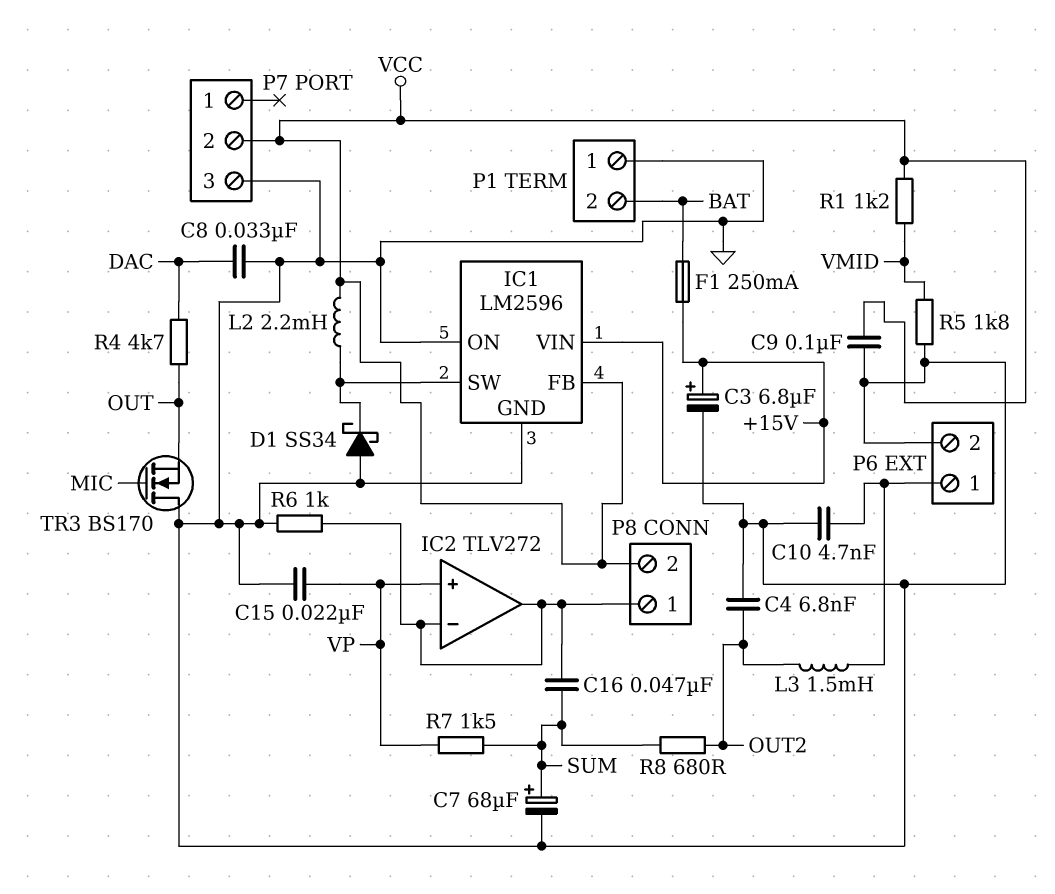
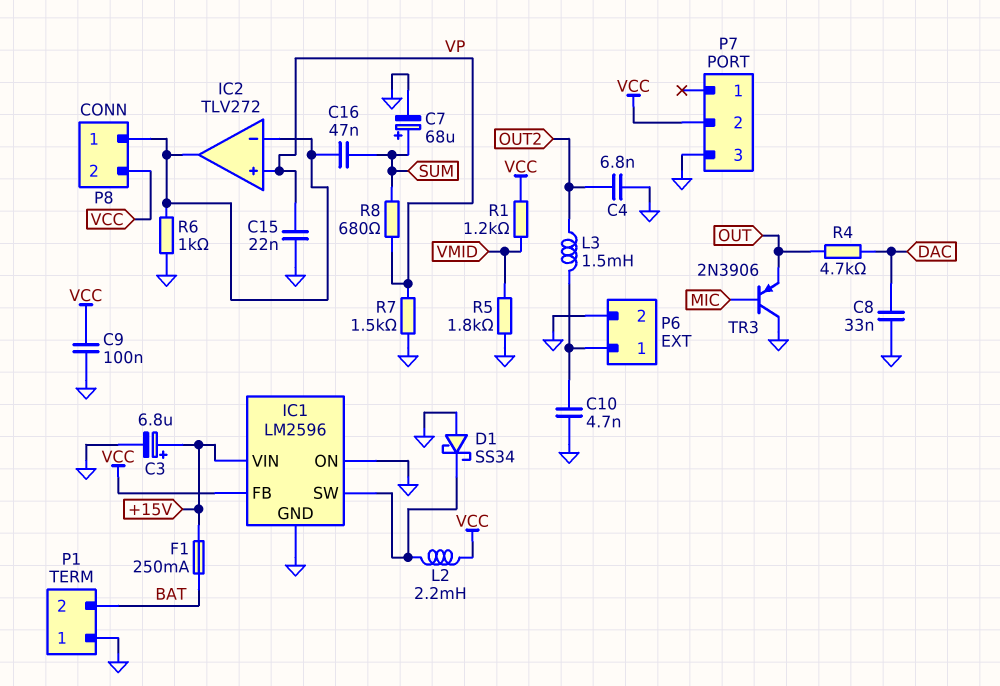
R7: 1.5k (SUM, VP) -> 1.5k (GND, VP)
R8: 680 (OUT2, SUM) -> 680 (SUM, VP)
TR3: NMOS BS170 (G MIC, D GND, S OUT) -> PNP 2N3906 (B MIC, C GND, E OUT)

